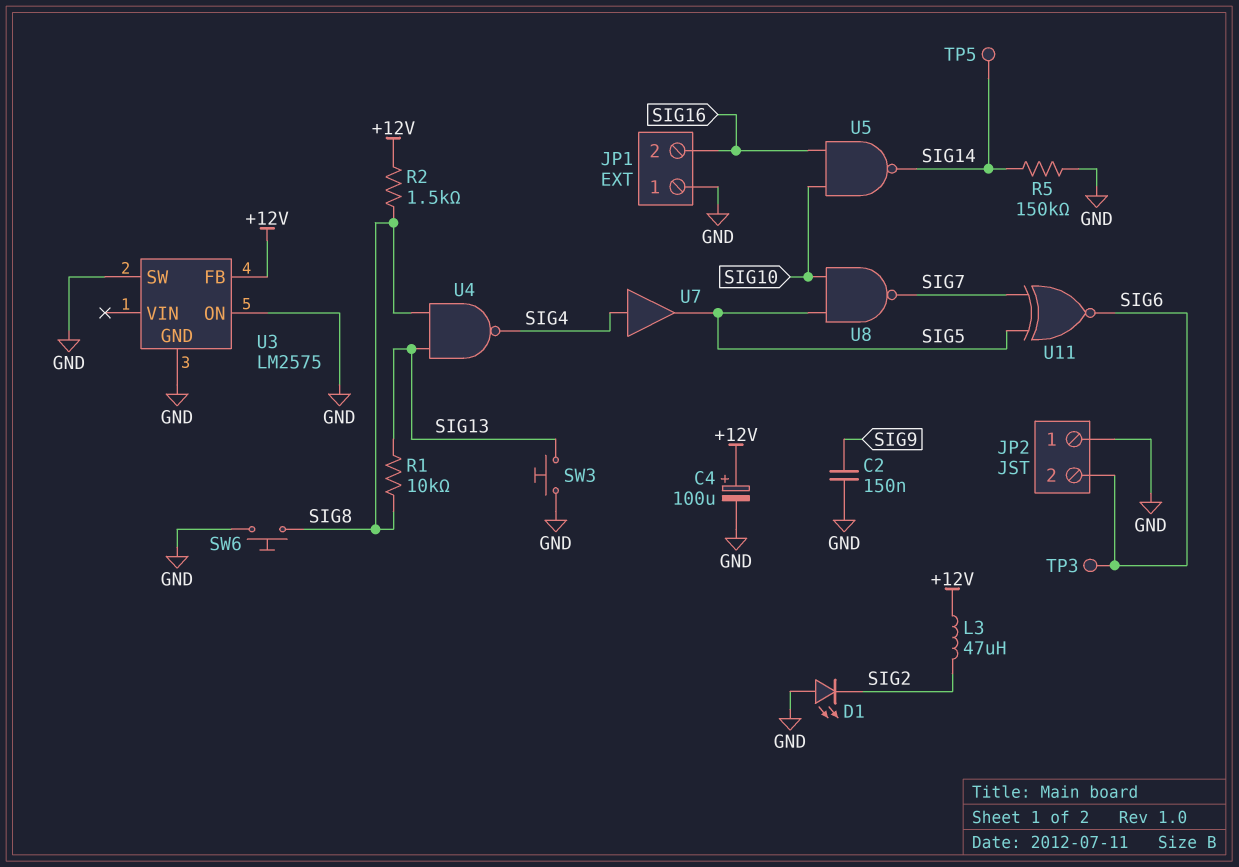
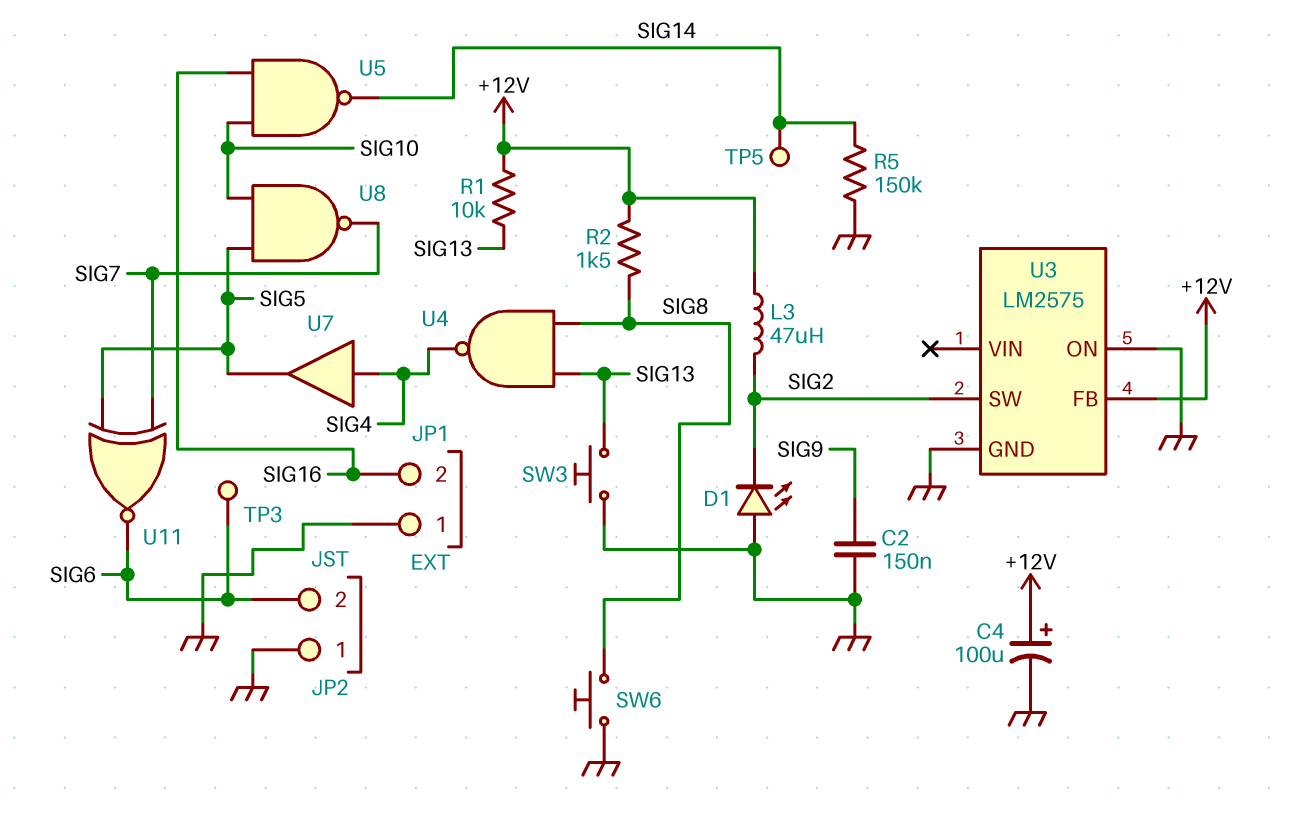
R1: 10k (SIG8, SIG13) -> 10k (+12V, SIG13)
U3 pin SW: GND -> SIG2

